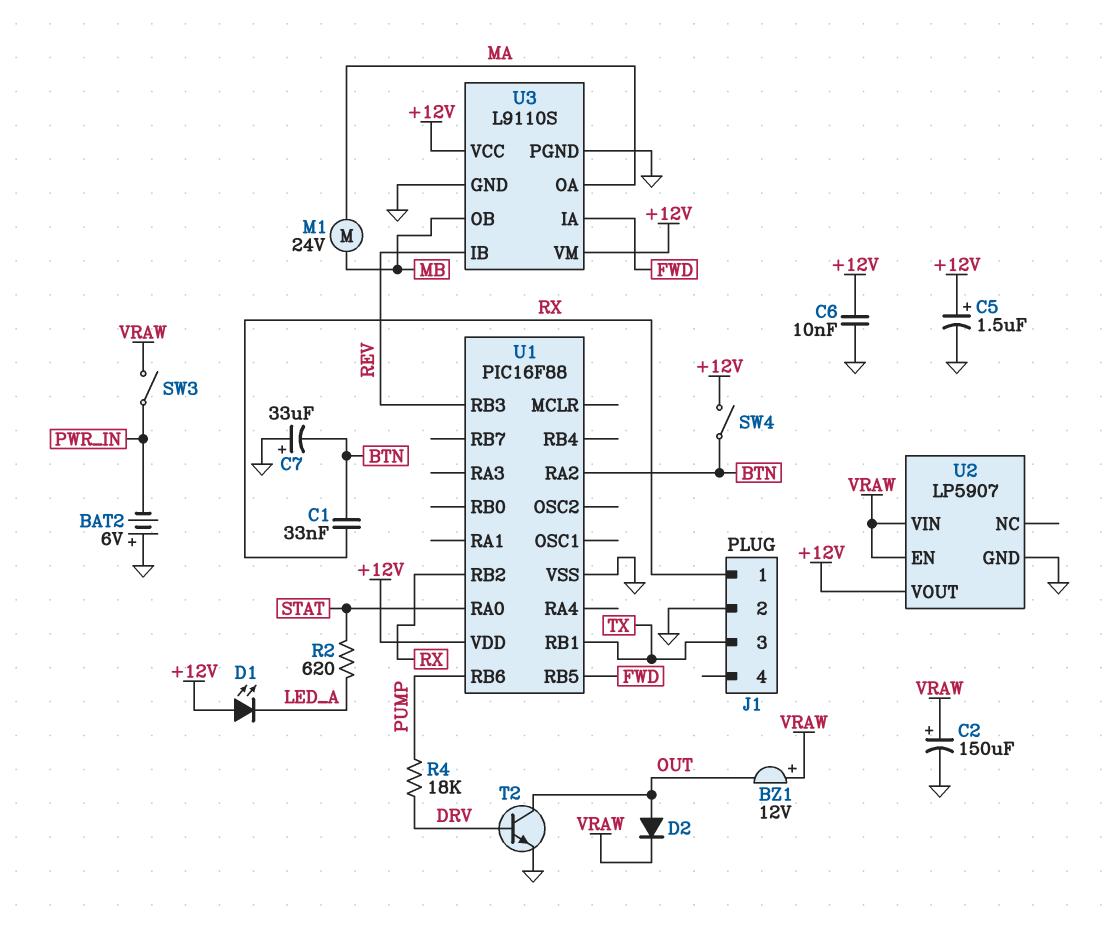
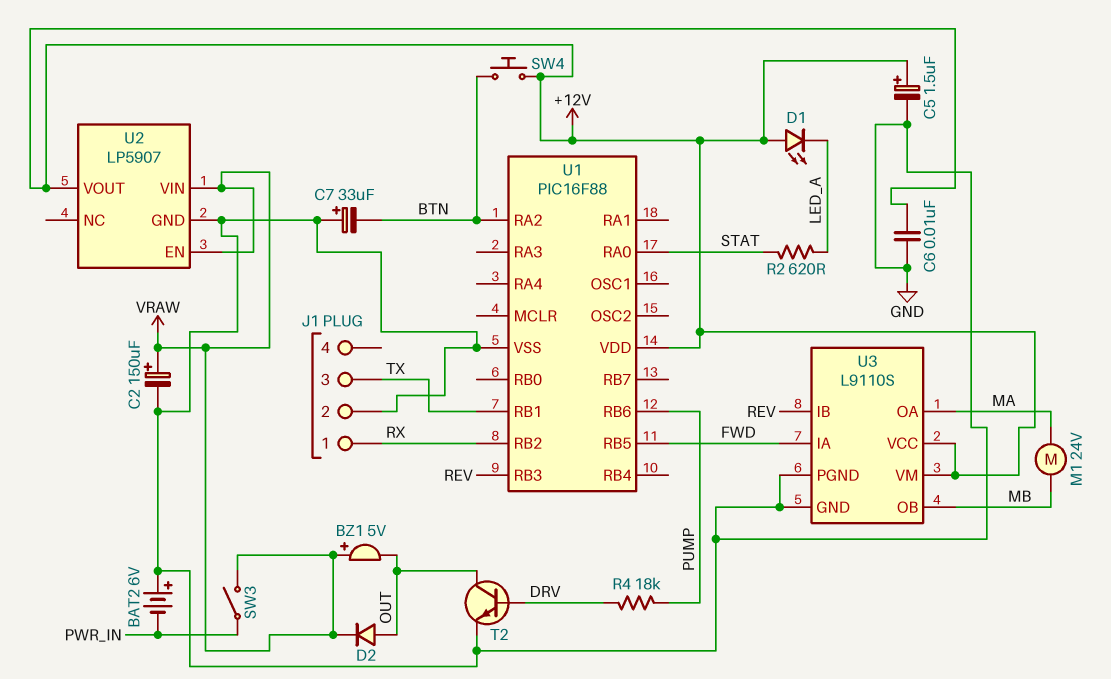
BZ1: buzzer 12V (plus VRAW, minus OUT) -> buzzer 5V (plus VRAW, minus OUT)
C1: 33nF (BTN, RX) -> none
SW4: switch (+12V, BTN) -> button (+12V, BTN)

